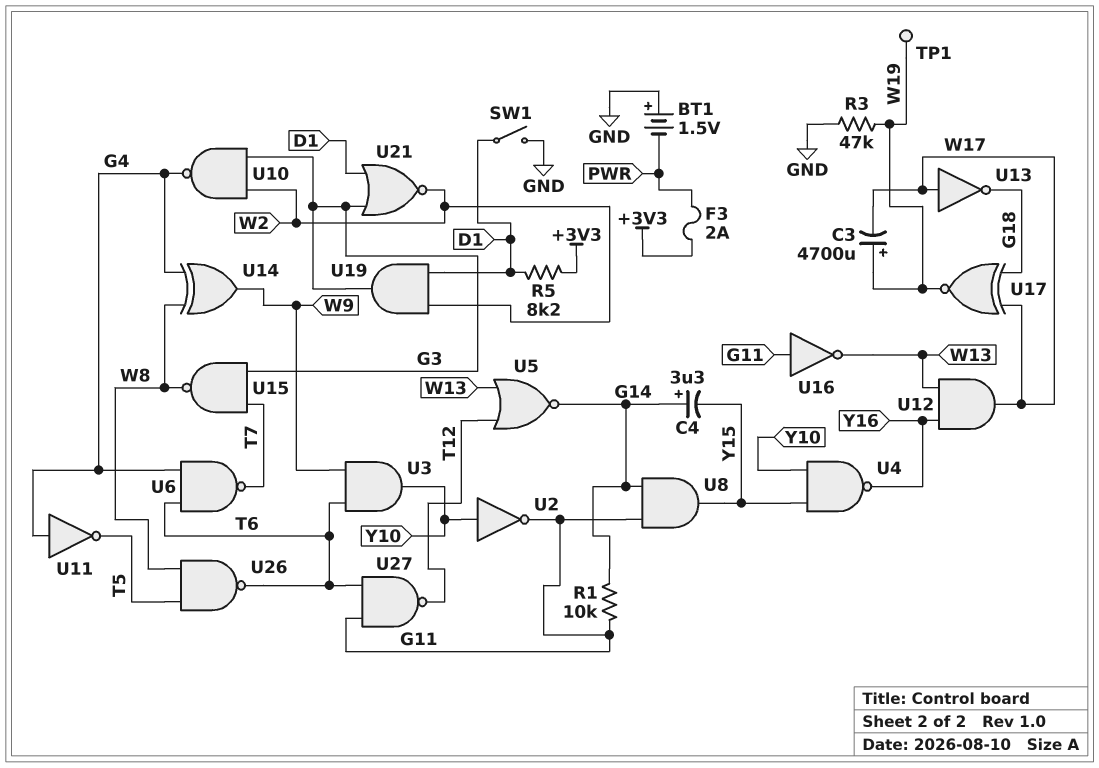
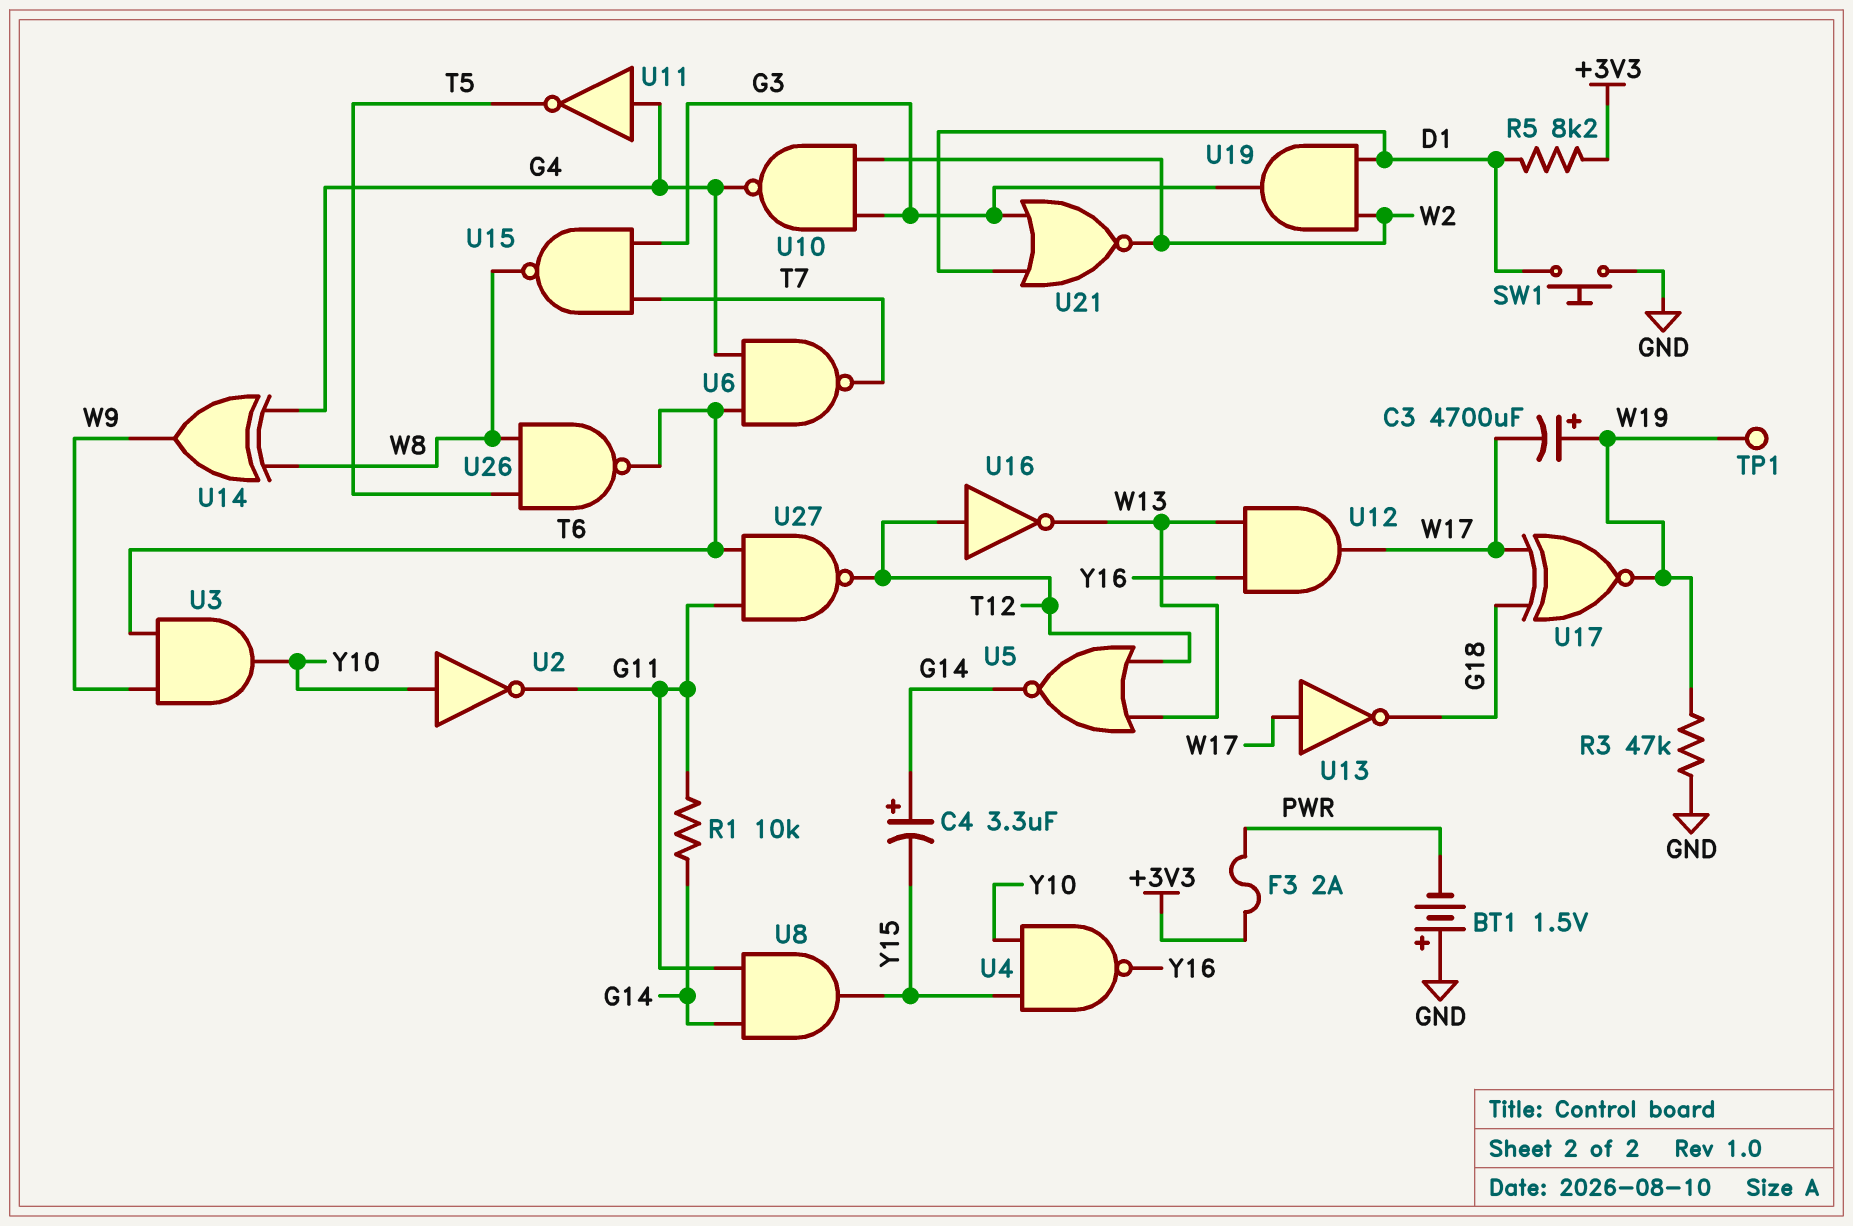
SW1: switch (D1, GND) -> button (D1, GND)
U16: NOT (in G11, out W13) -> NOT (in T12, out W13)

